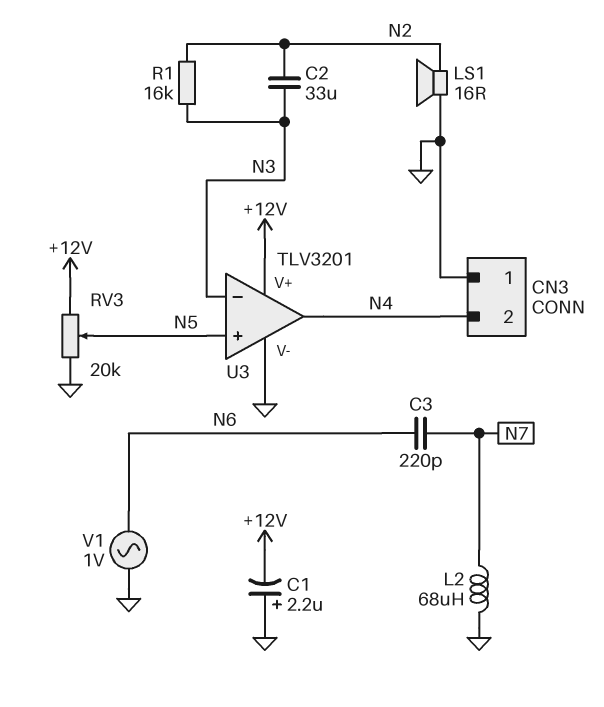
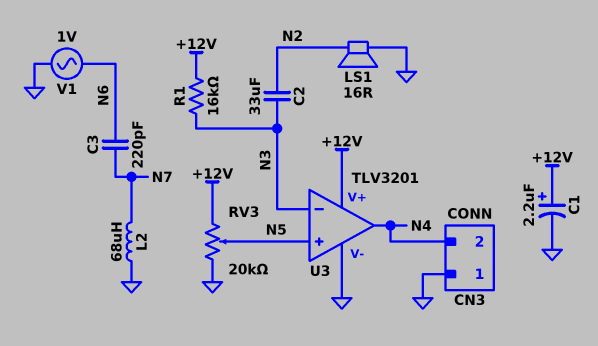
C1: 2.2uF (plus GND, minus +12V) -> 2.2uF (plus +12V, minus GND)
R1: 16k (N2, N3) -> 16k (+12V, N3)

